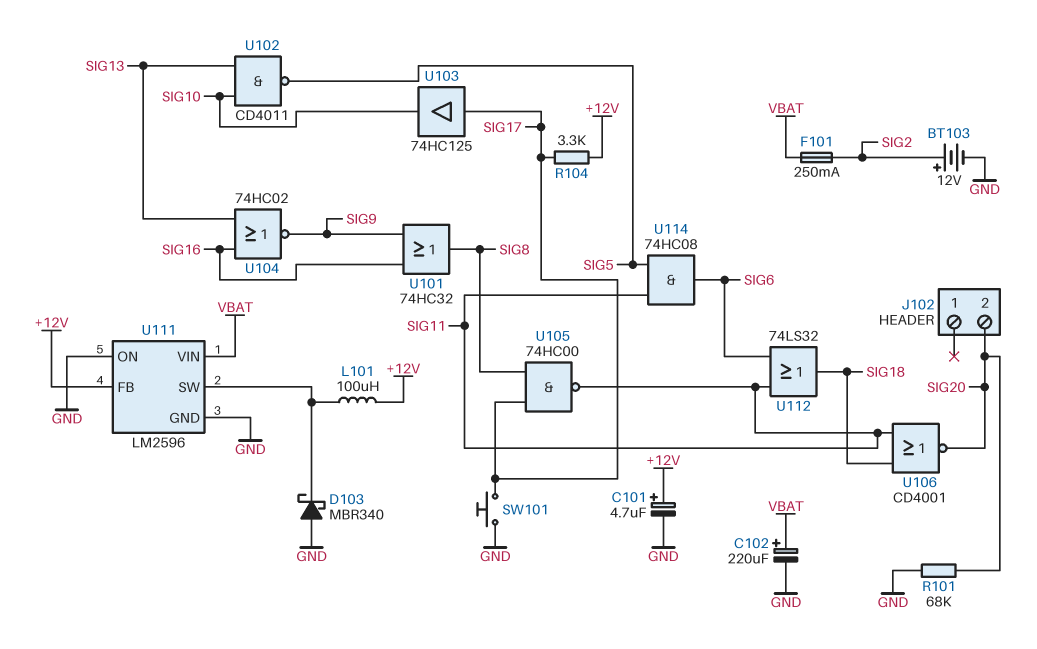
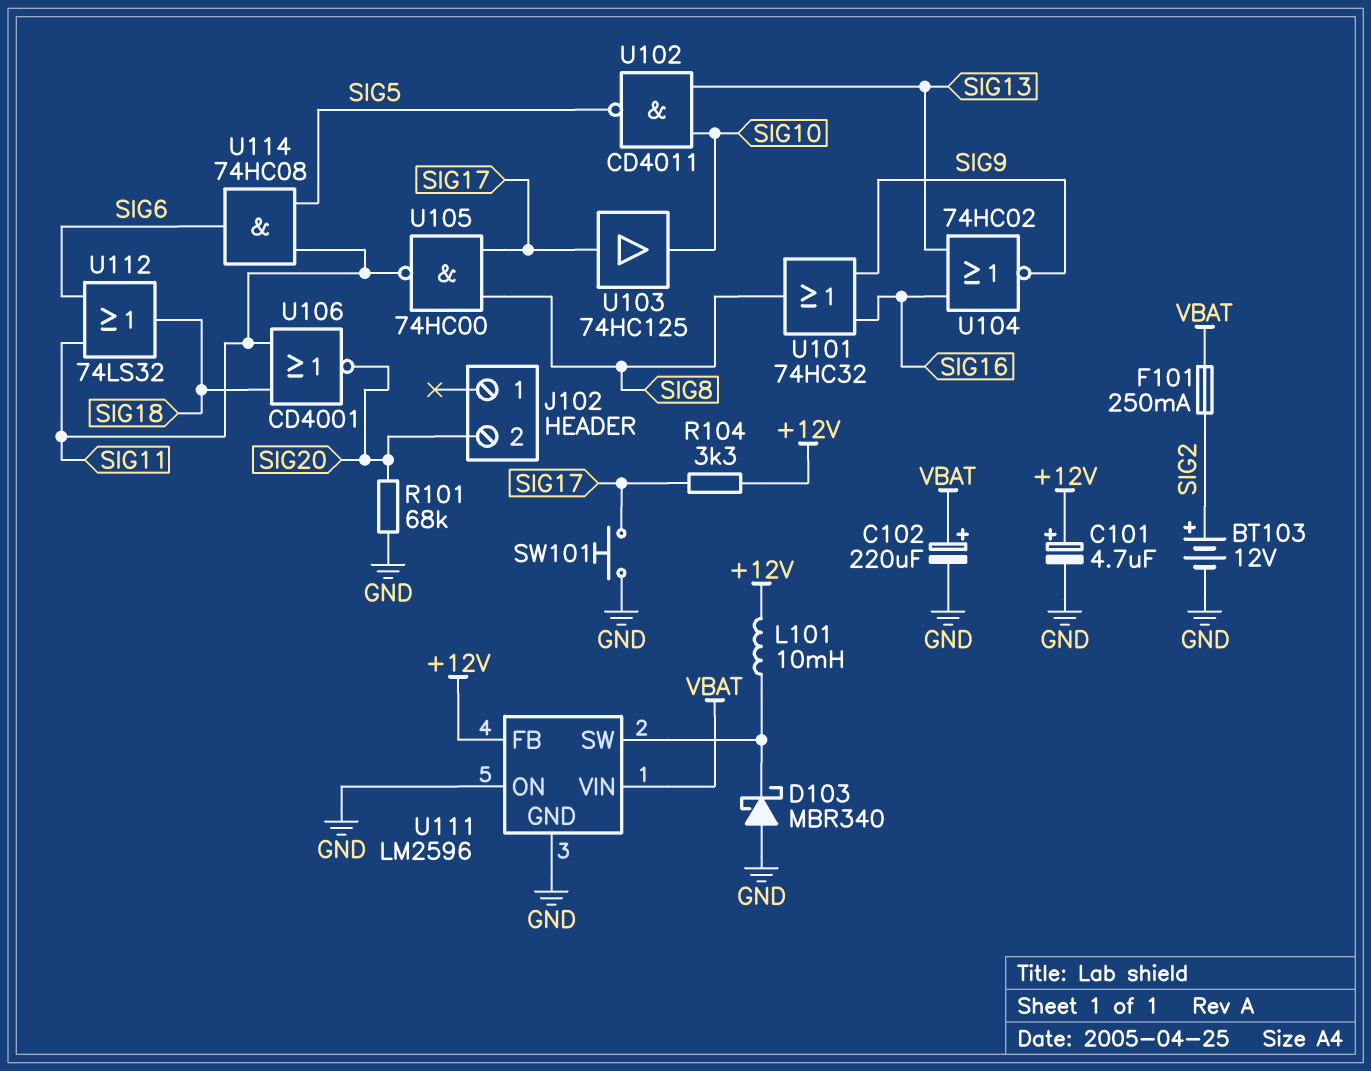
L101: 100uH (+12V, U111/SW) -> 10mH (+12V, U111/SW)

